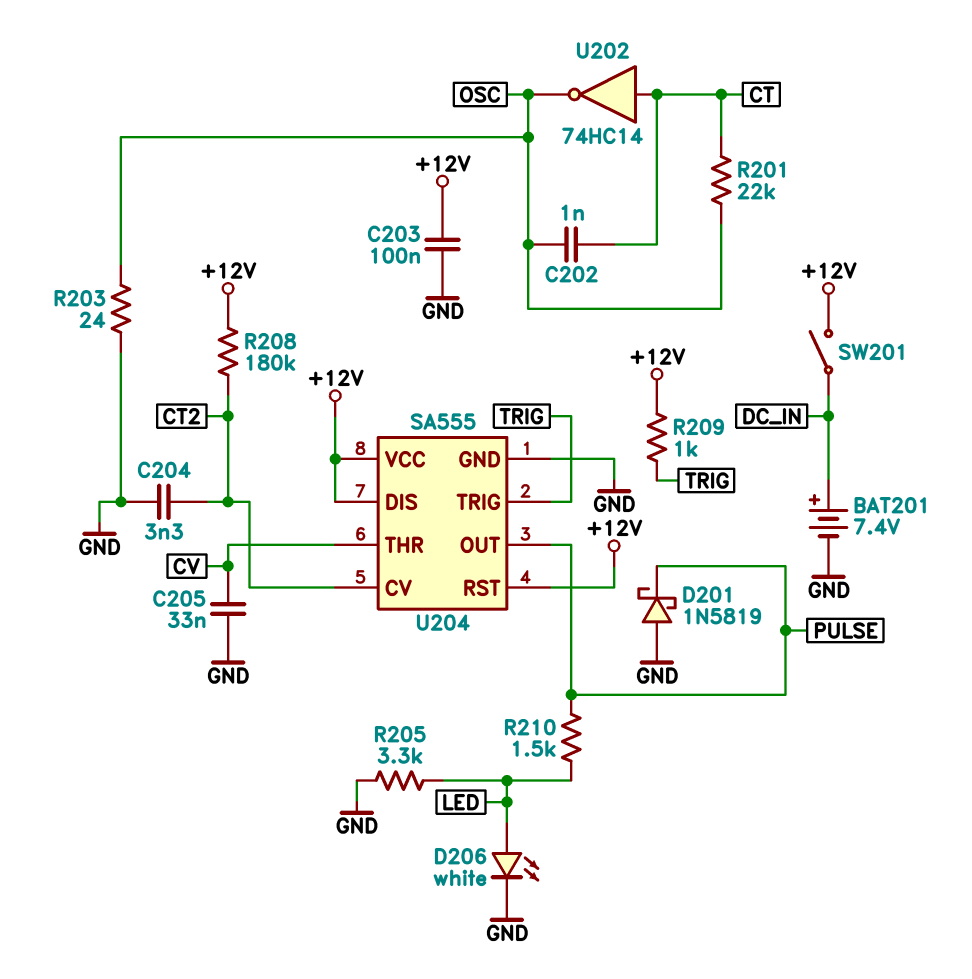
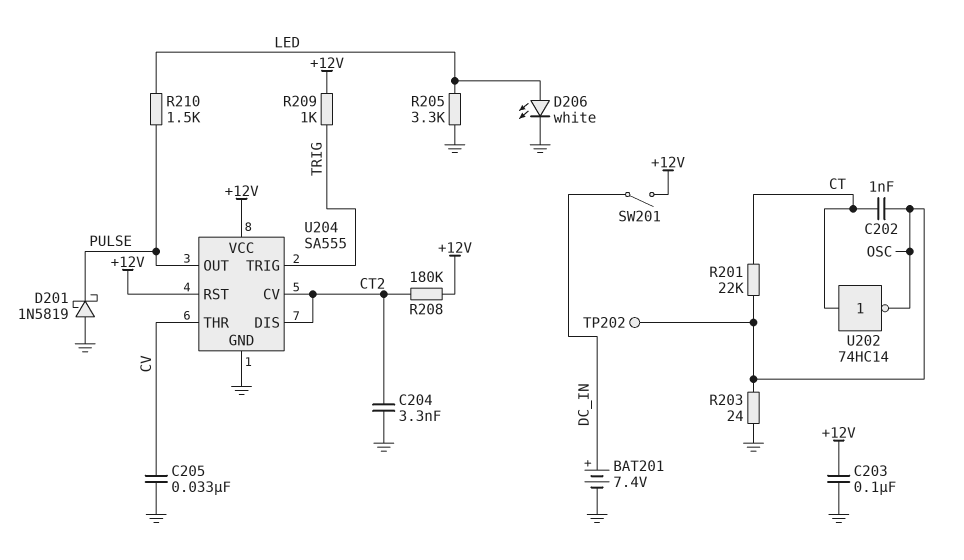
TP202: none -> test point (OSC)
U204 pin DIS: +12V -> CT2

